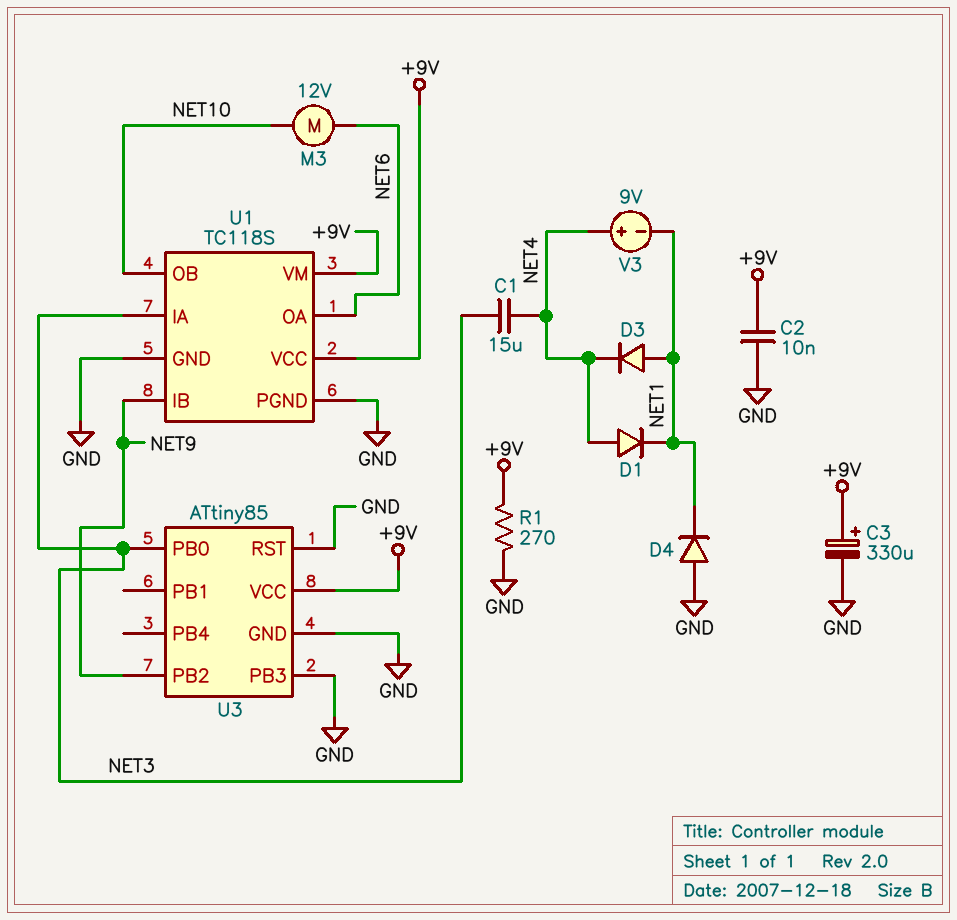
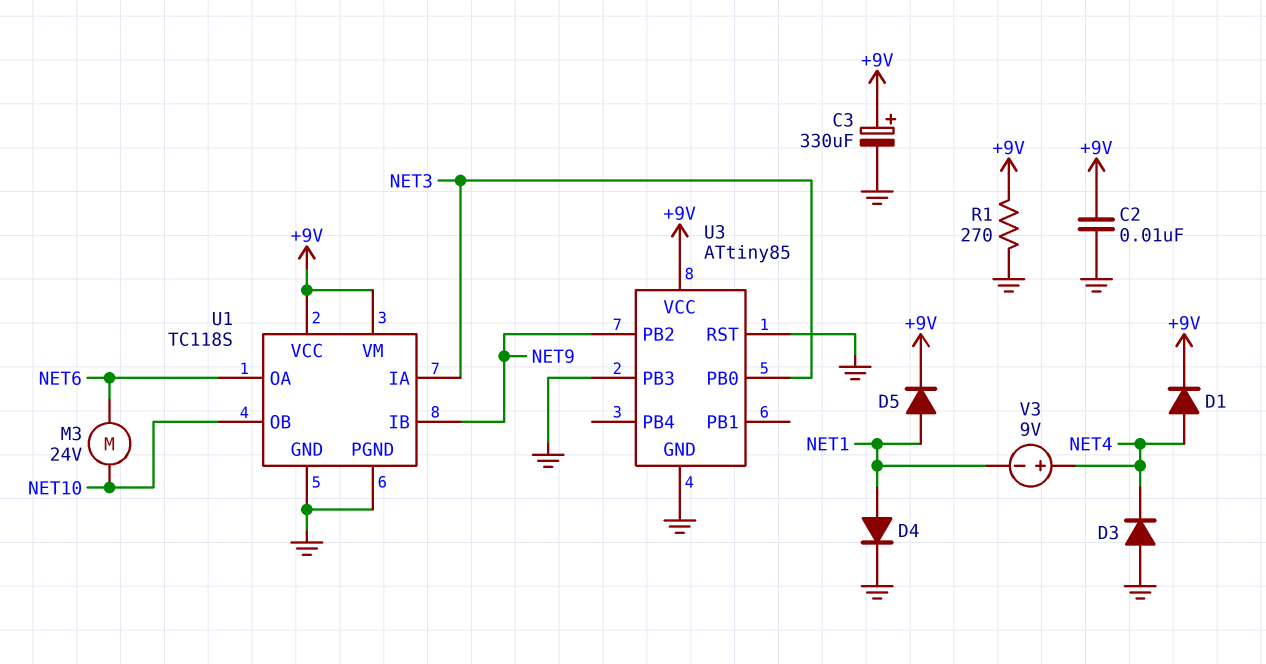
C1: 15uF (NET3, NET4) -> none
D1: diode (A NET4, K NET1) -> diode (A NET4, K +9V)
D3: diode (A NET1, K NET4) -> diode (A GND, K NET4)
D4: diode (A GND, K NET1) -> diode (A NET1, K GND)
D5: none -> diode (A NET1, K +9V)
M3: motor 12V (NET6, NET10) -> motor 24V (NET6, NET10)

